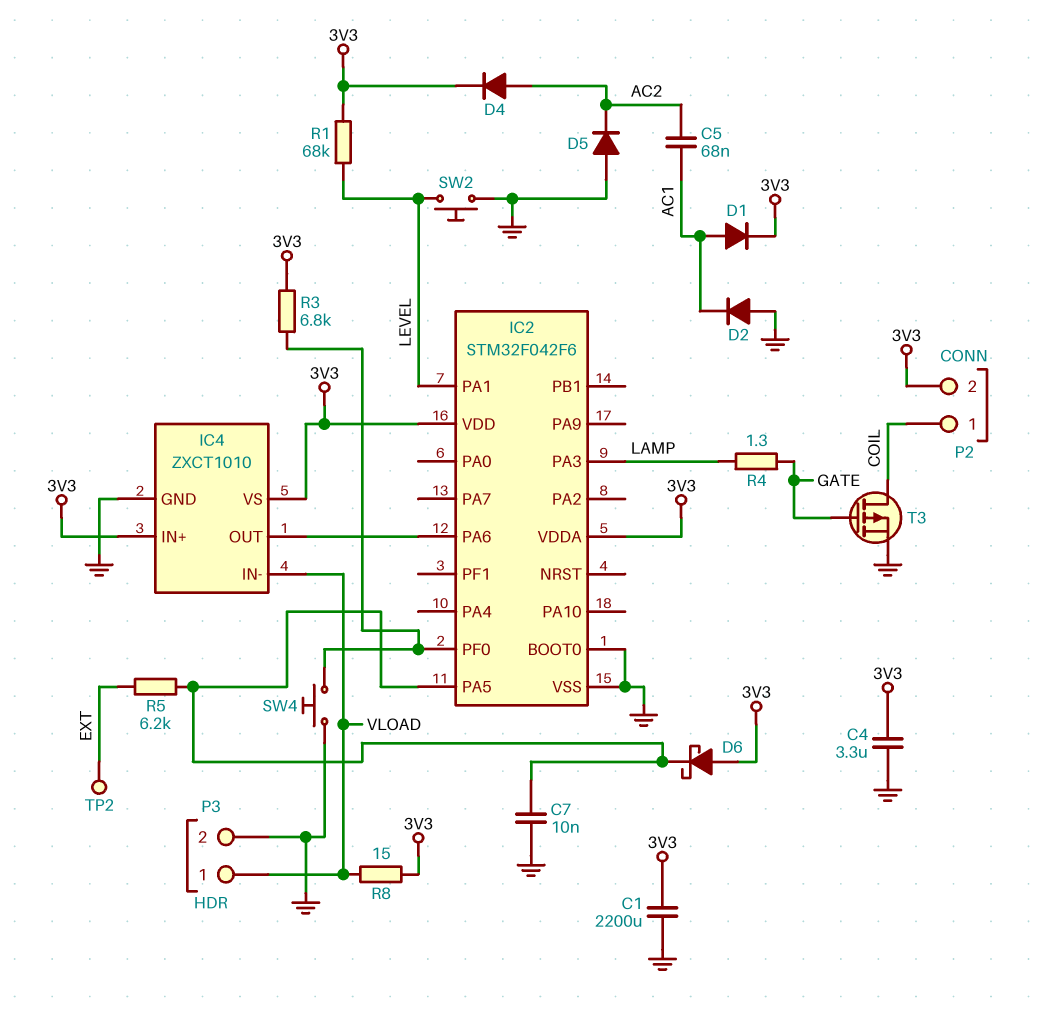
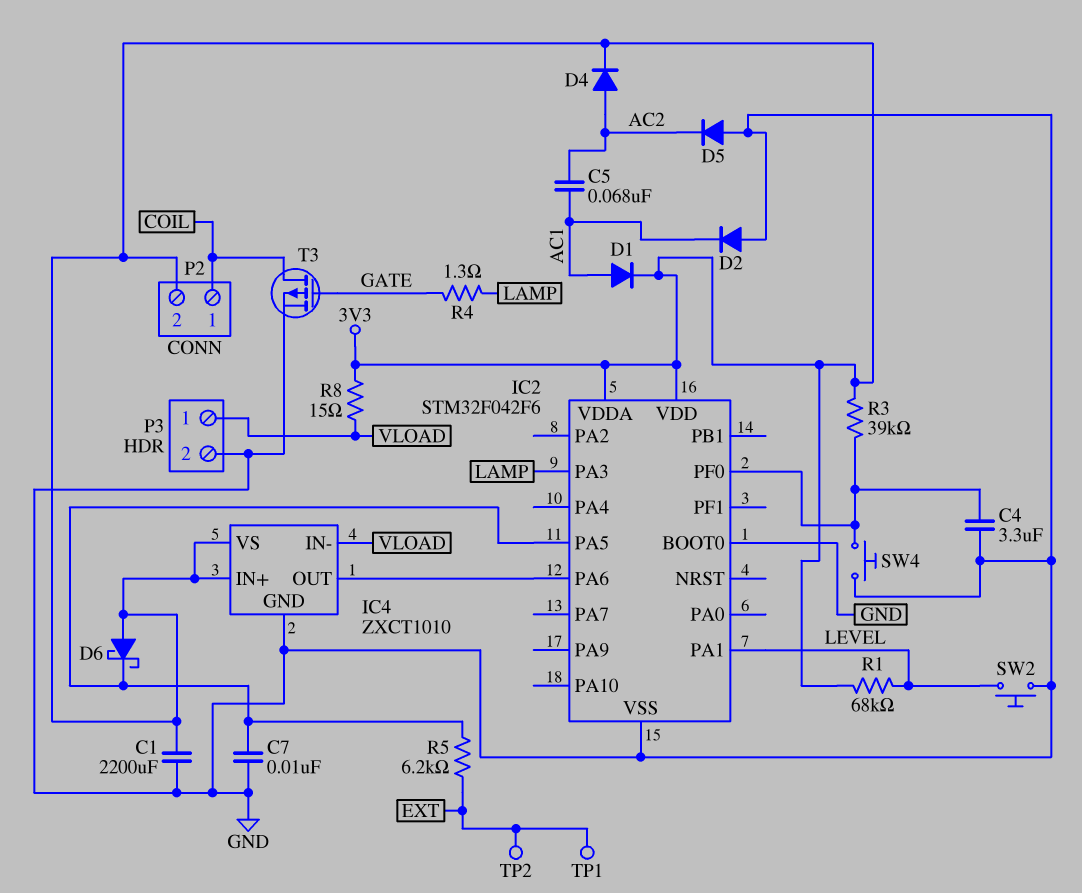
C4: 3.3uF (3V3, GND) -> 3.3uF (GND, IC2/PF0)
R3: 6.8k (3V3, IC2/PF0) -> 39k (3V3, IC2/PF0)
TP1: none -> test point (EXT)

